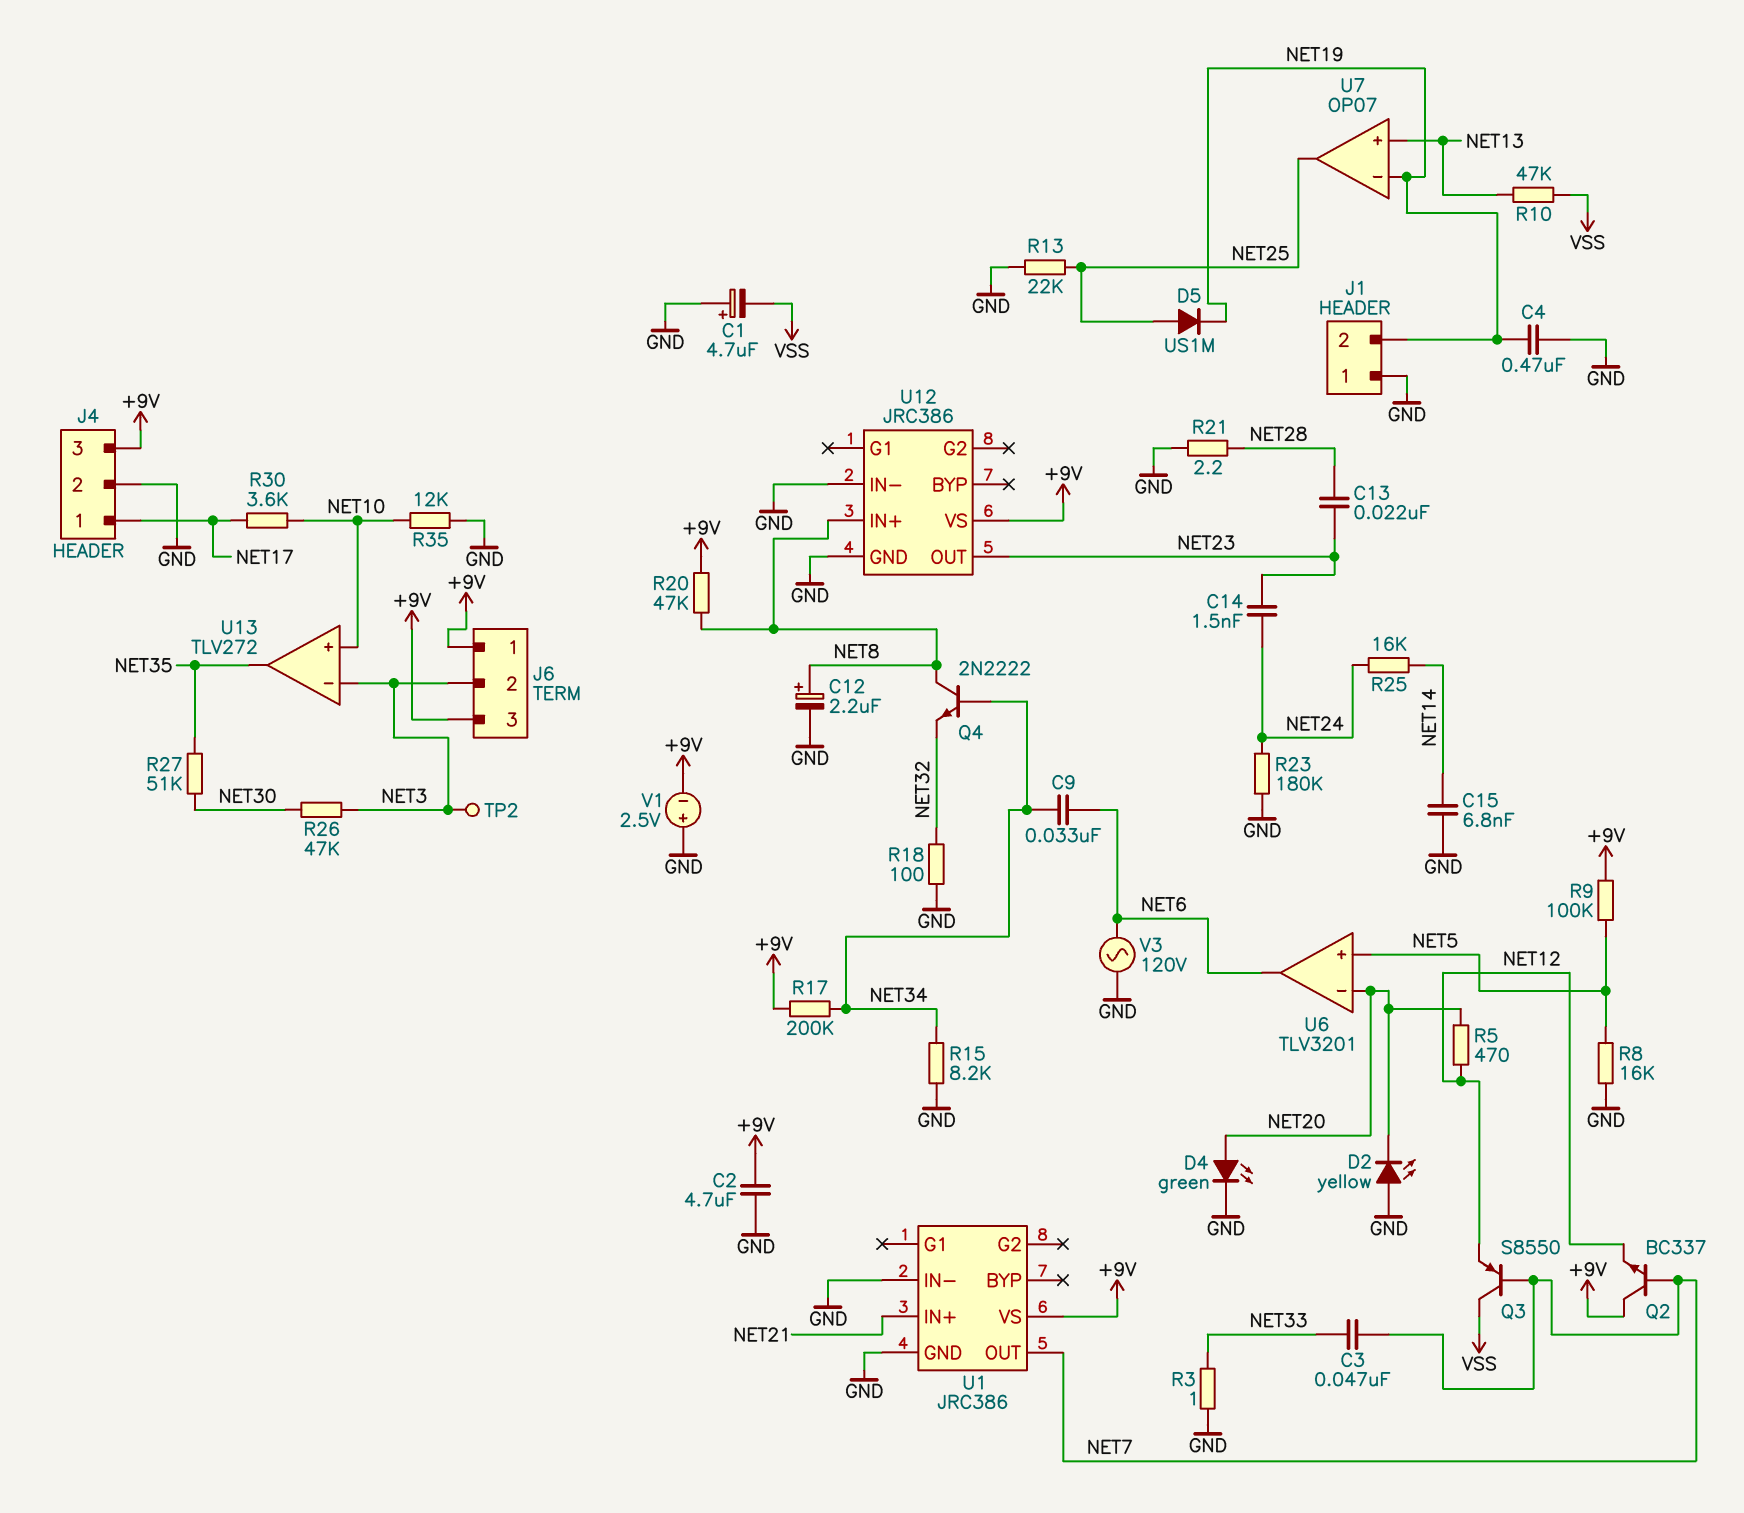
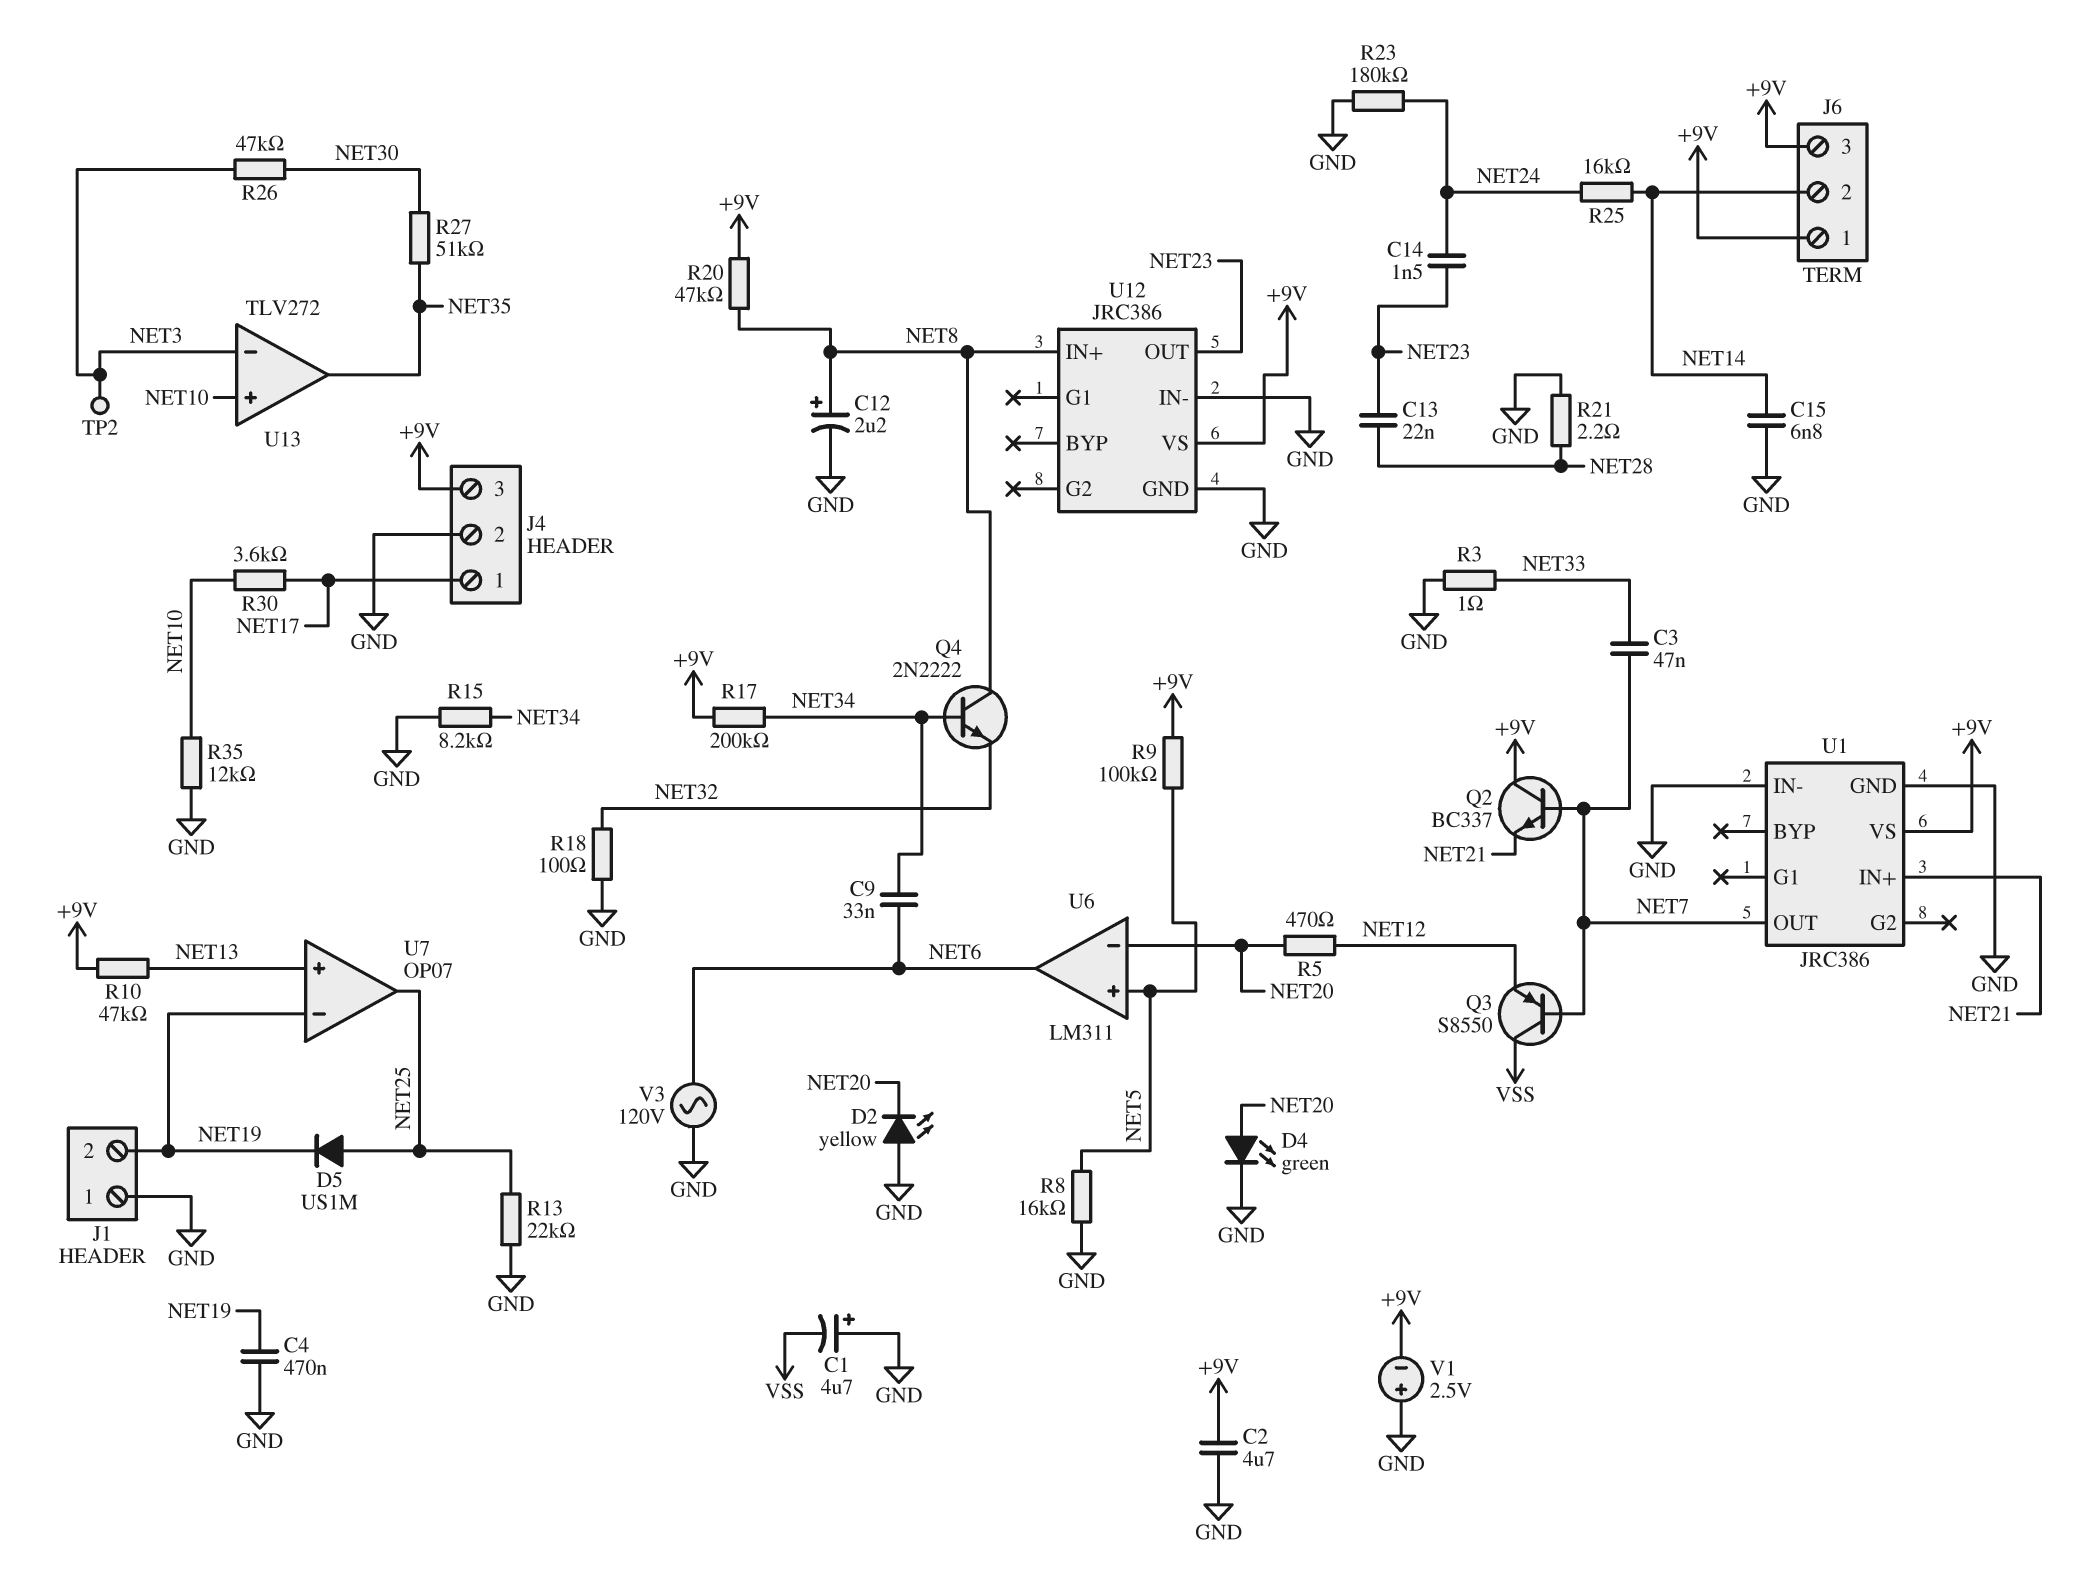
J6 pin 2: NET3 -> NET14
Q2: NPN BC337 (B NET7, C +9V, E NET12) -> NPN BC337 (B NET7, C +9V, E NET21)
R10: 47k (NET13, VSS) -> 47k (+9V, NET13)
U6: TLV3201 -> LM311

